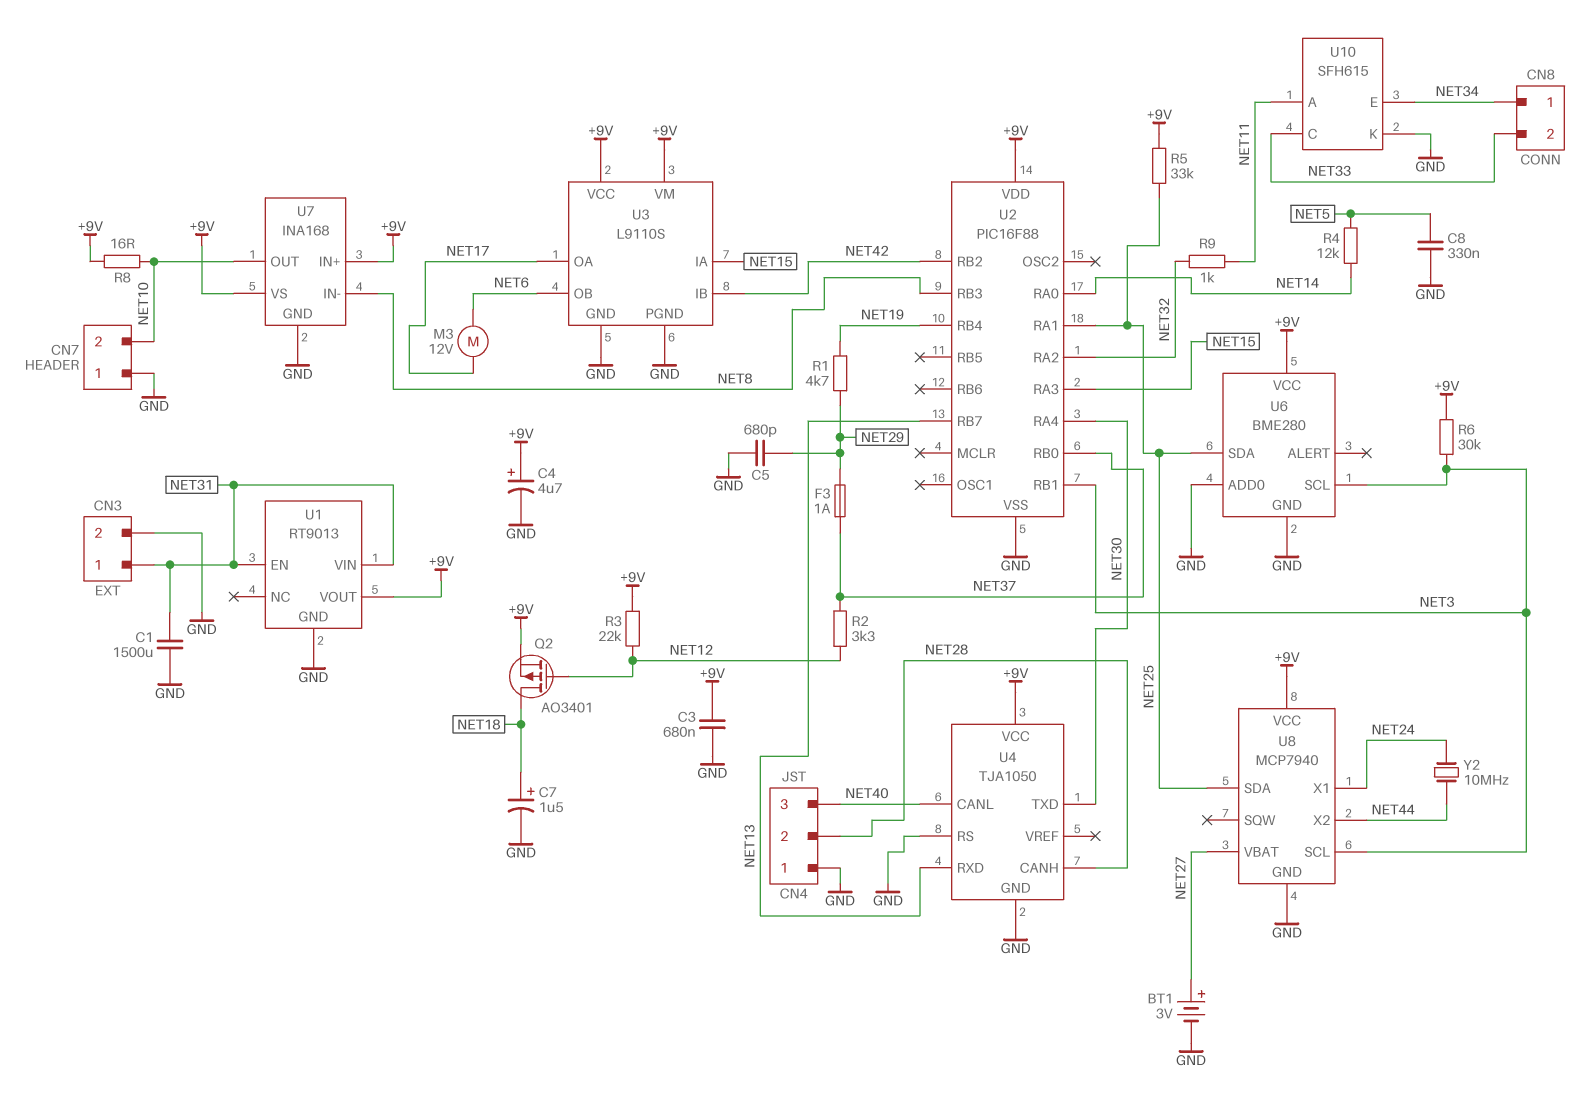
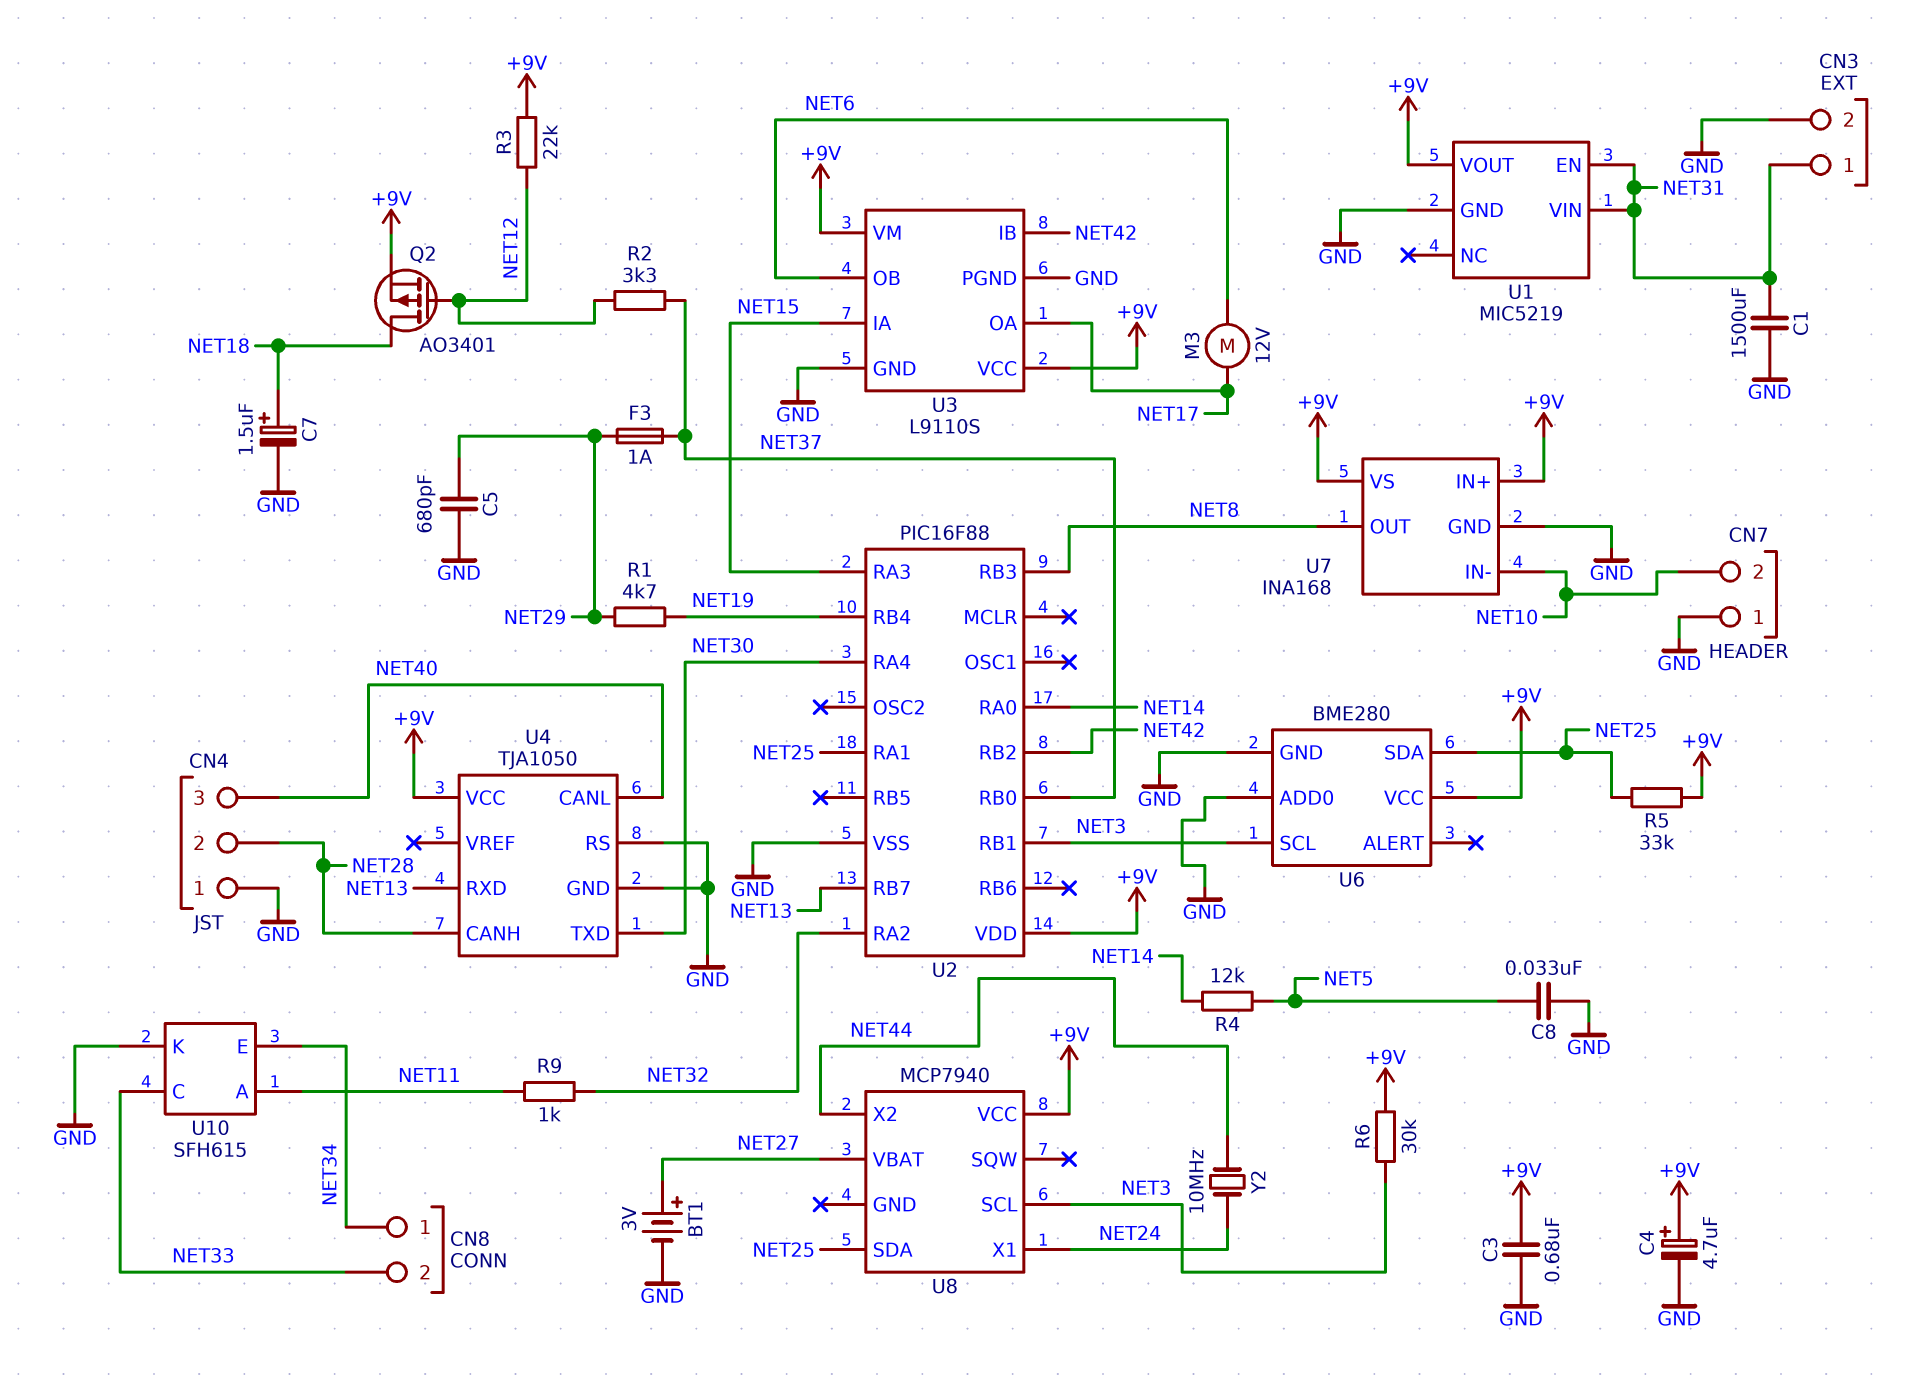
C8: 330nF (GND, NET5) -> 33nF (GND, NET5)
R8: 16 (+9V, NET10) -> none
U1: RT9013 -> MIC5219
U7 pin IN-: NET8 -> NET10
U7 pin OUT: NET10 -> NET8
U8 pin GND: GND -> none

